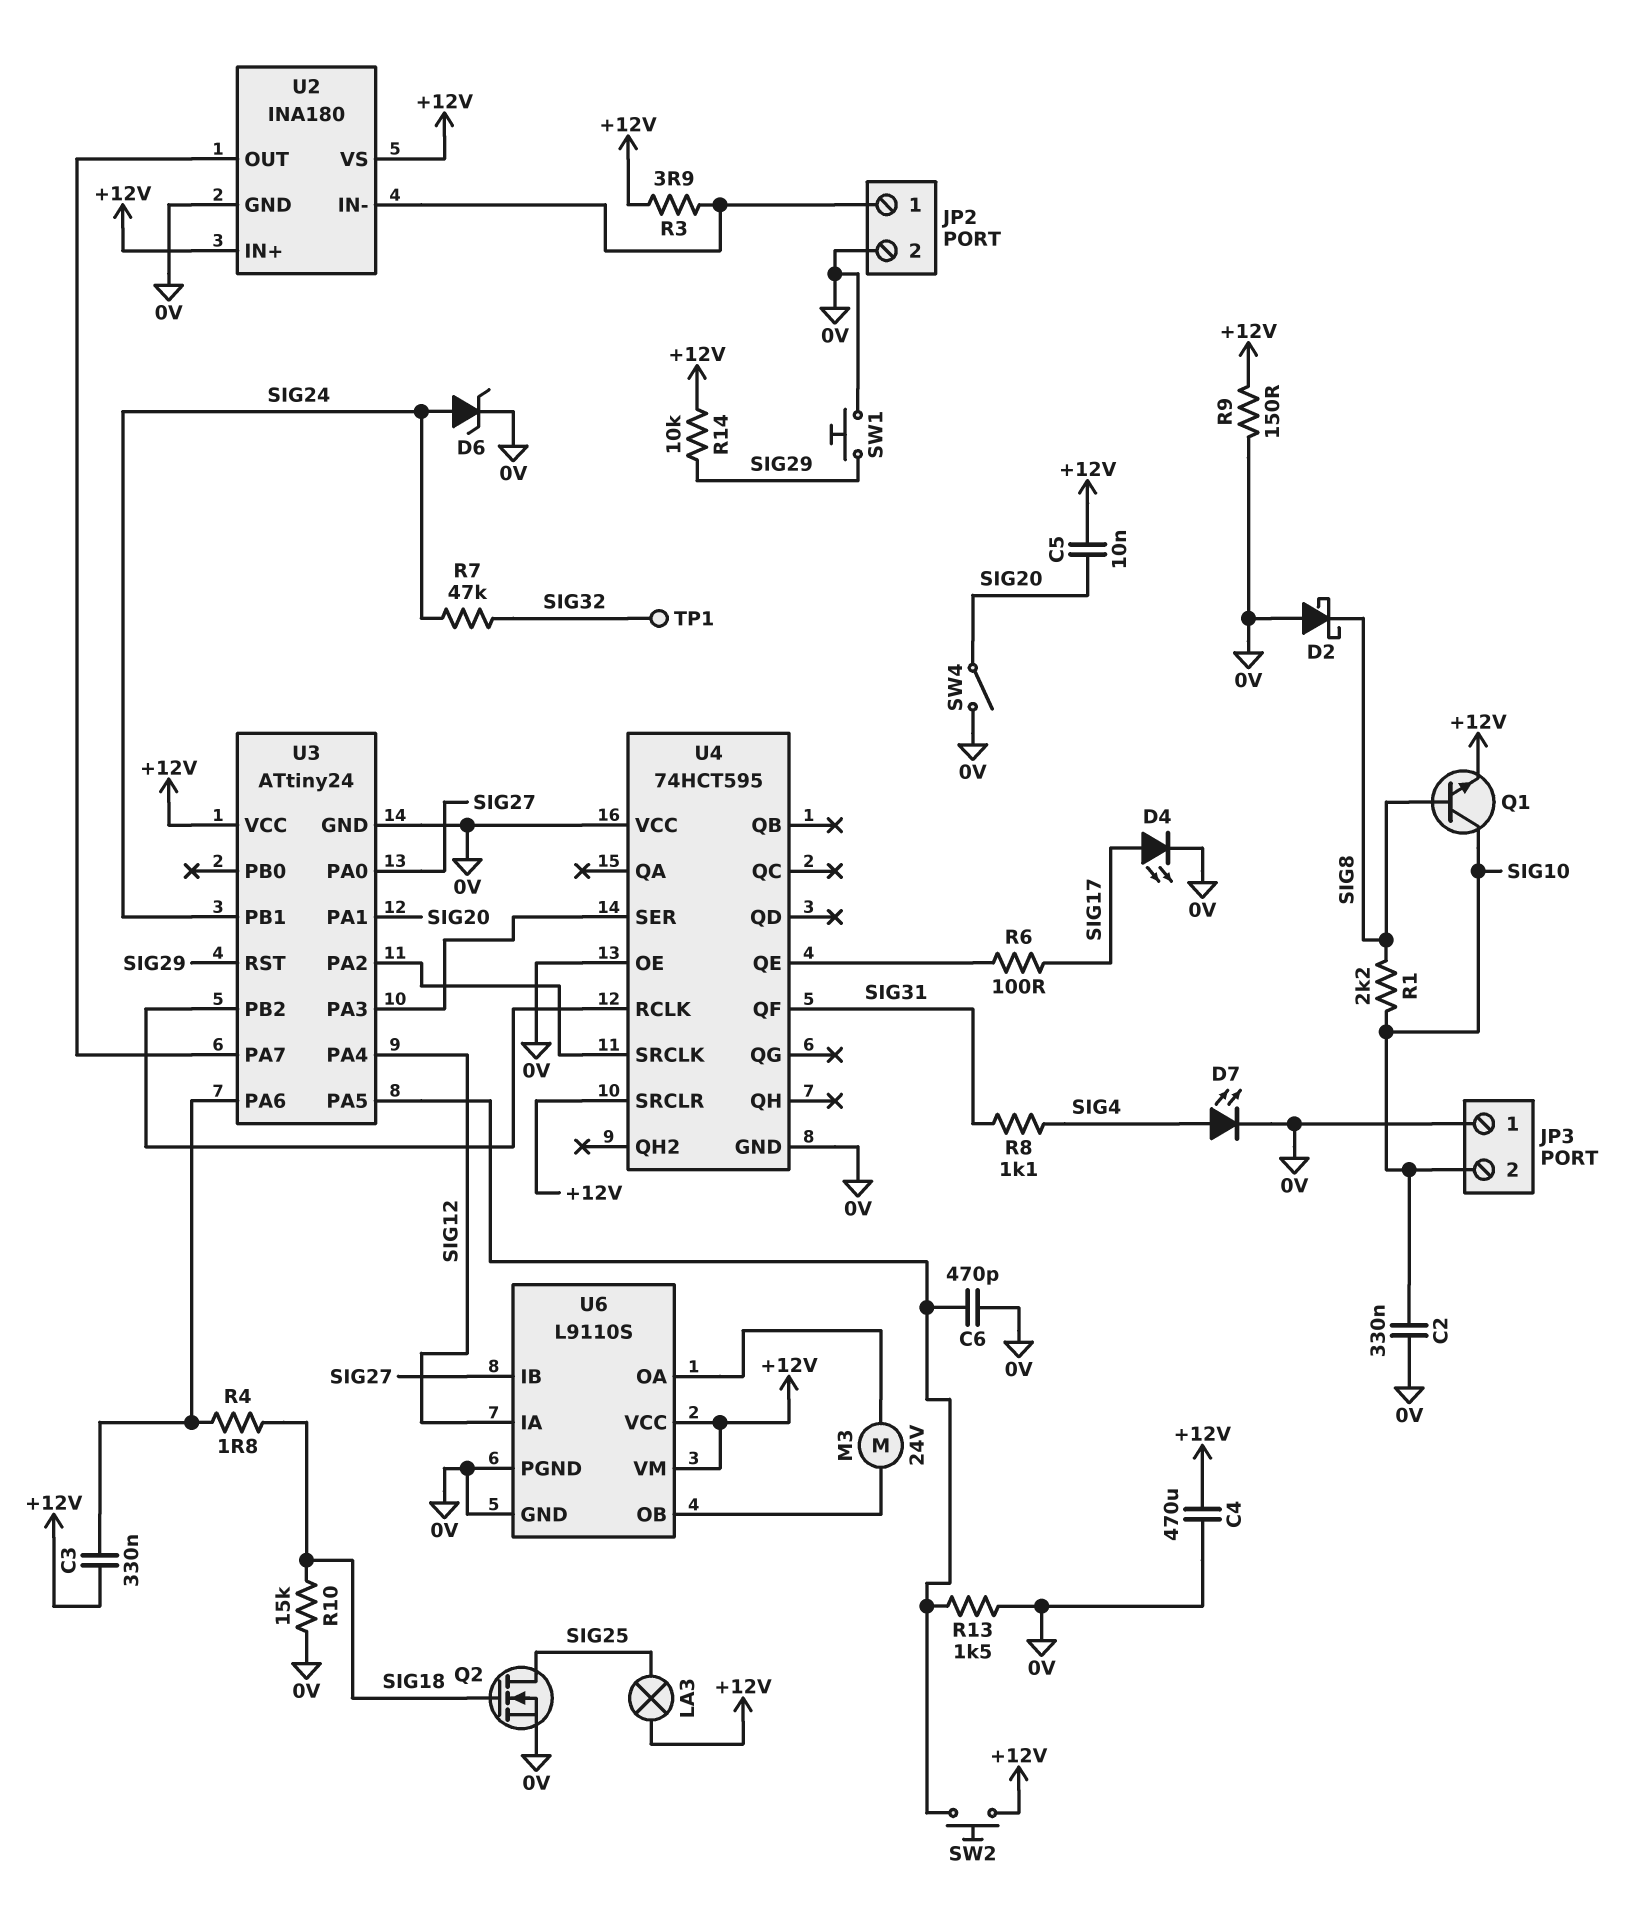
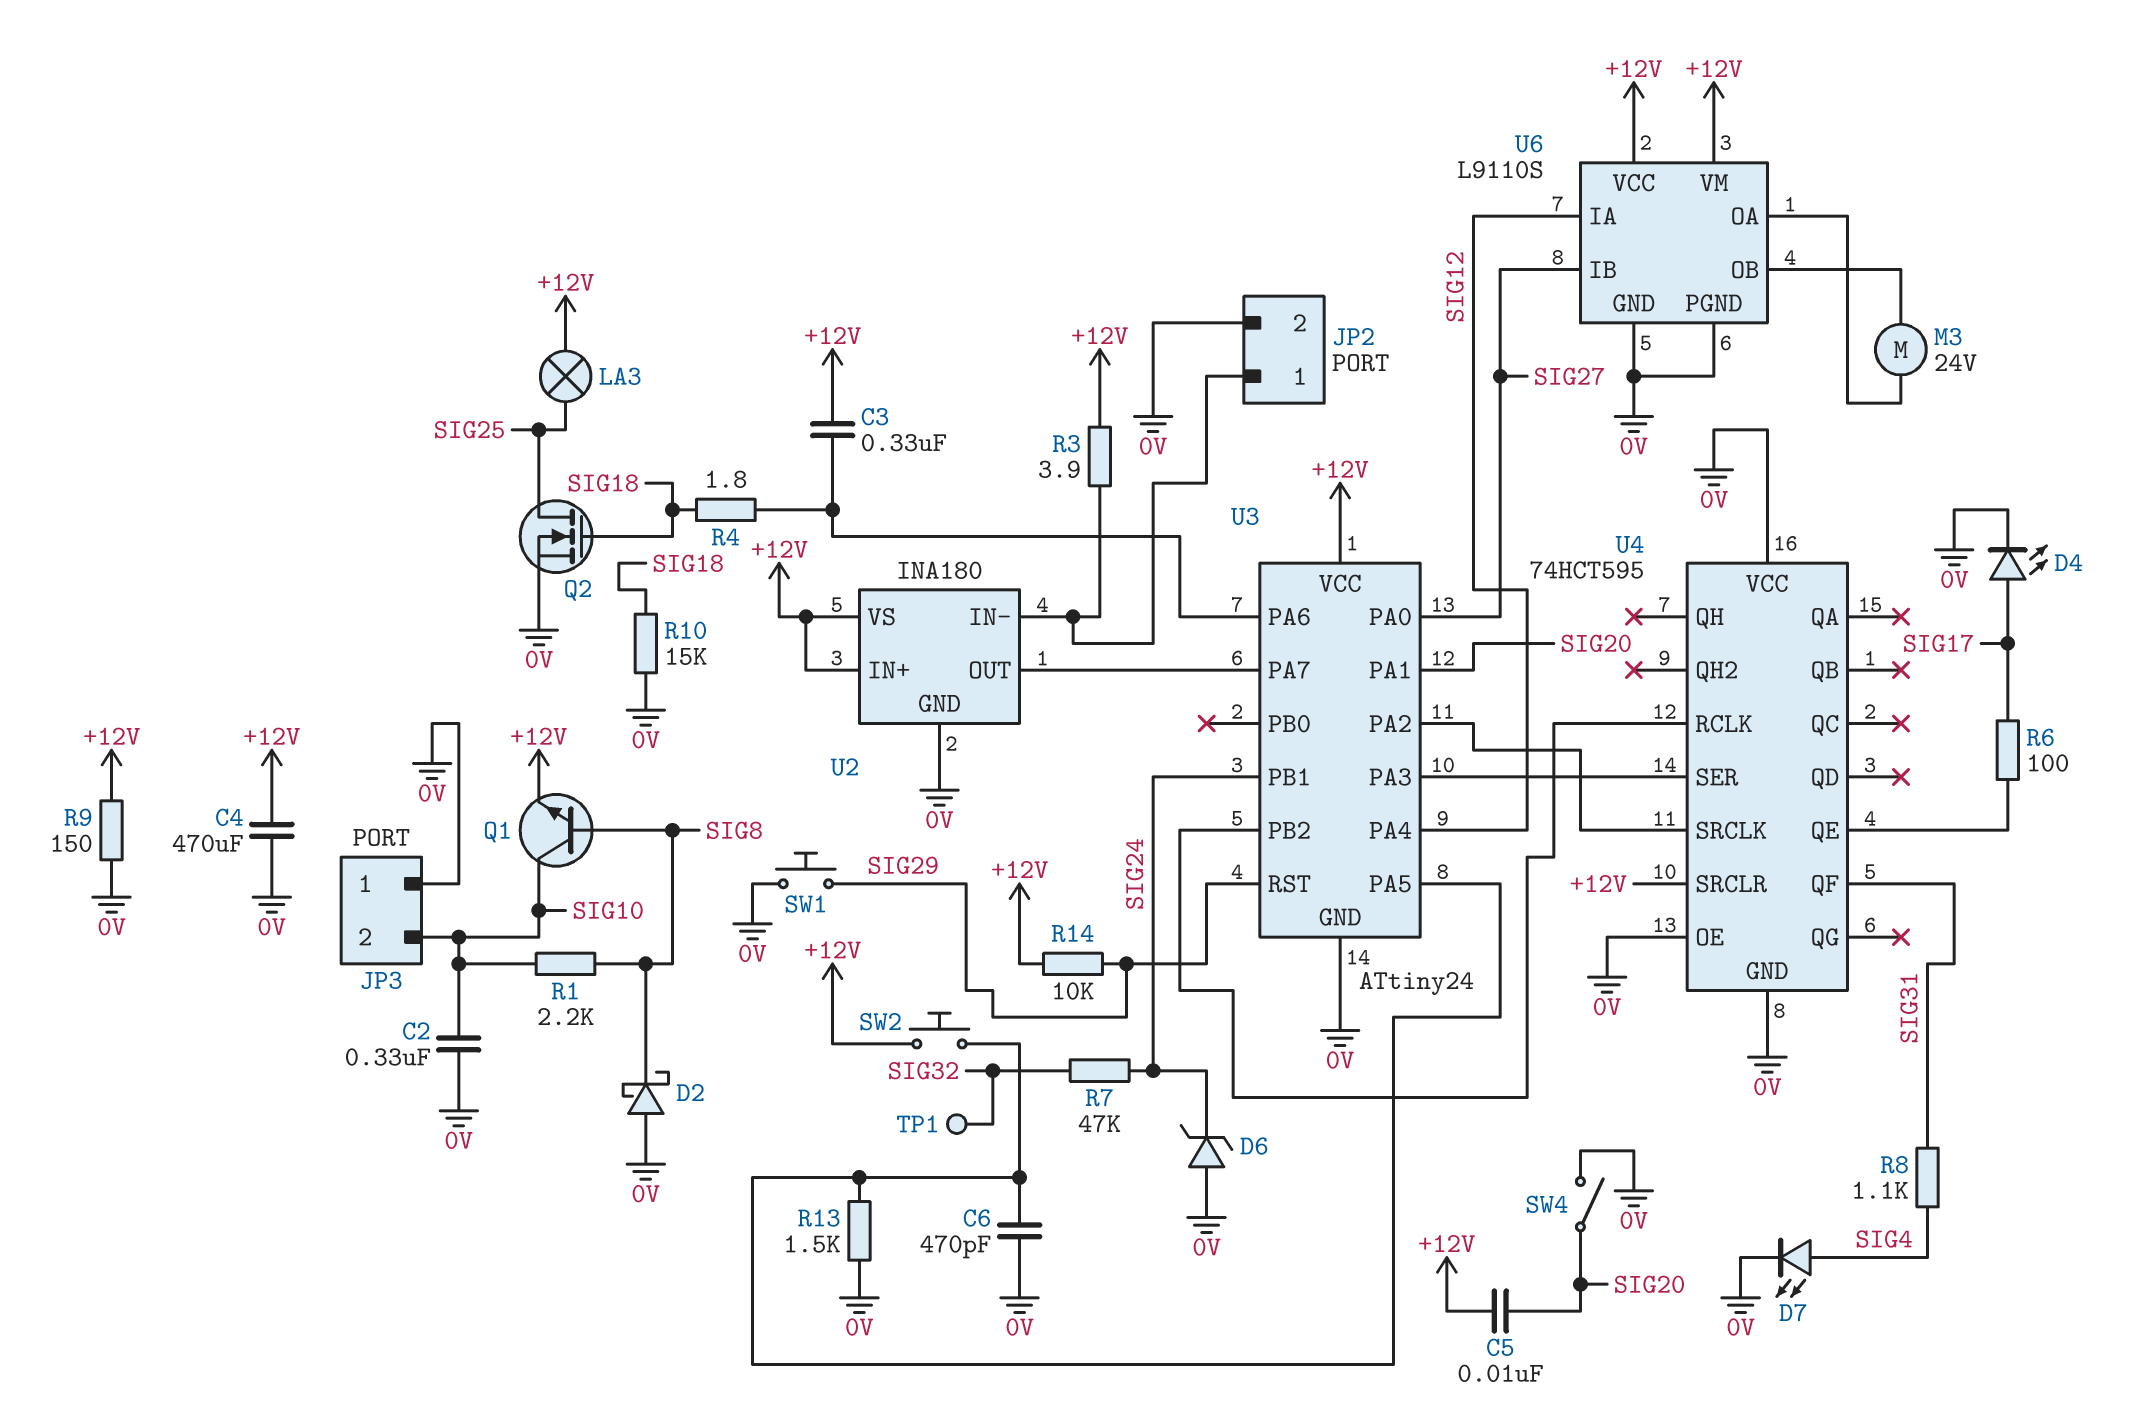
D6: zener (A SIG24, K 0V) -> zener (A 0V, K SIG24)

